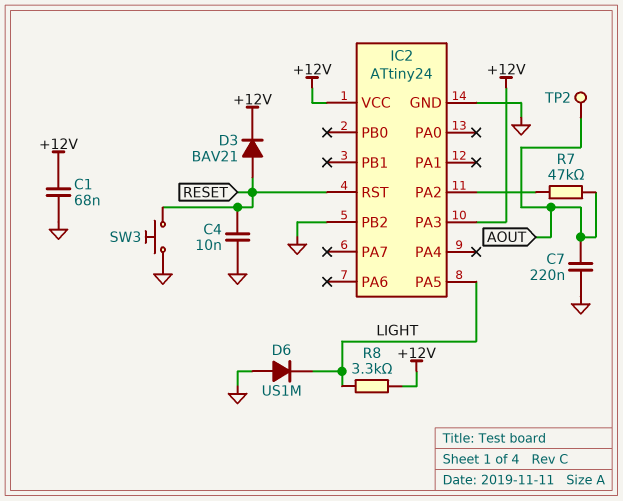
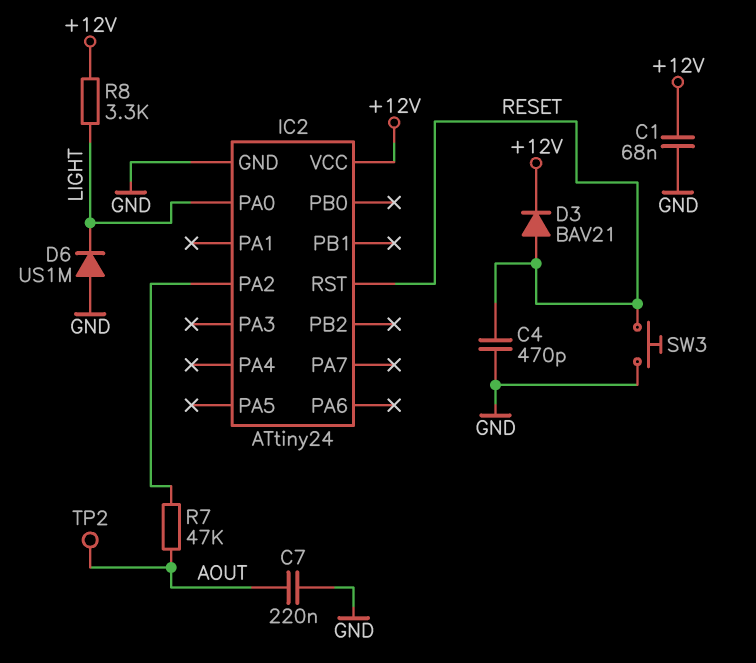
C4: 10nF (GND, RESET) -> 470pF (GND, RESET)
IC2 pin PA0: none -> LIGHT
IC2 pin PA3: +12V -> none
IC2 pin PA5: LIGHT -> none
IC2 pin PB2: GND -> none

